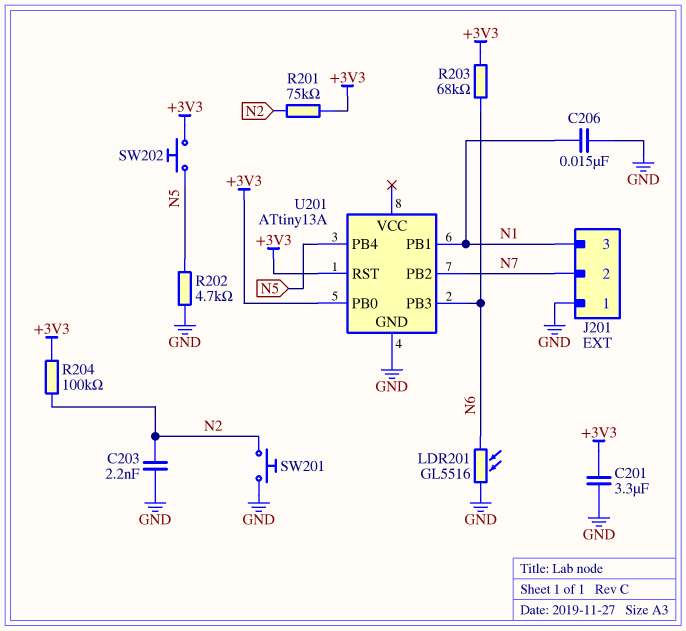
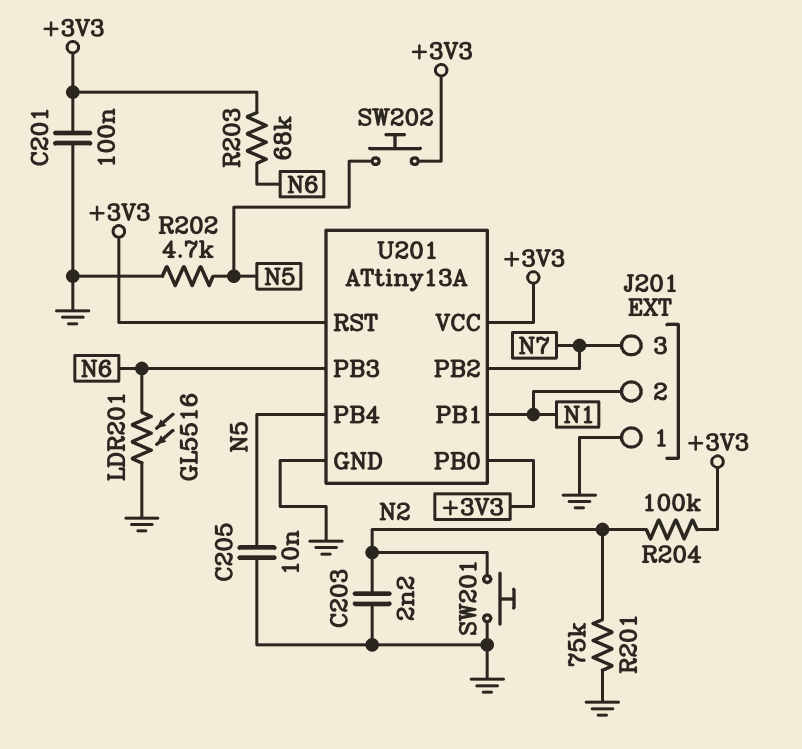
C201: 3.3uF (+3V3, GND) -> 100nF (+3V3, GND)
C205: none -> 10nF (GND, N5)
C206: 15nF (GND, N1) -> none
J201 pin 2: N7 -> N1
J201 pin 3: N1 -> N7
R201: 75k (+3V3, N2) -> 75k (GND, N2)
U201 pin VCC: none -> +3V3

